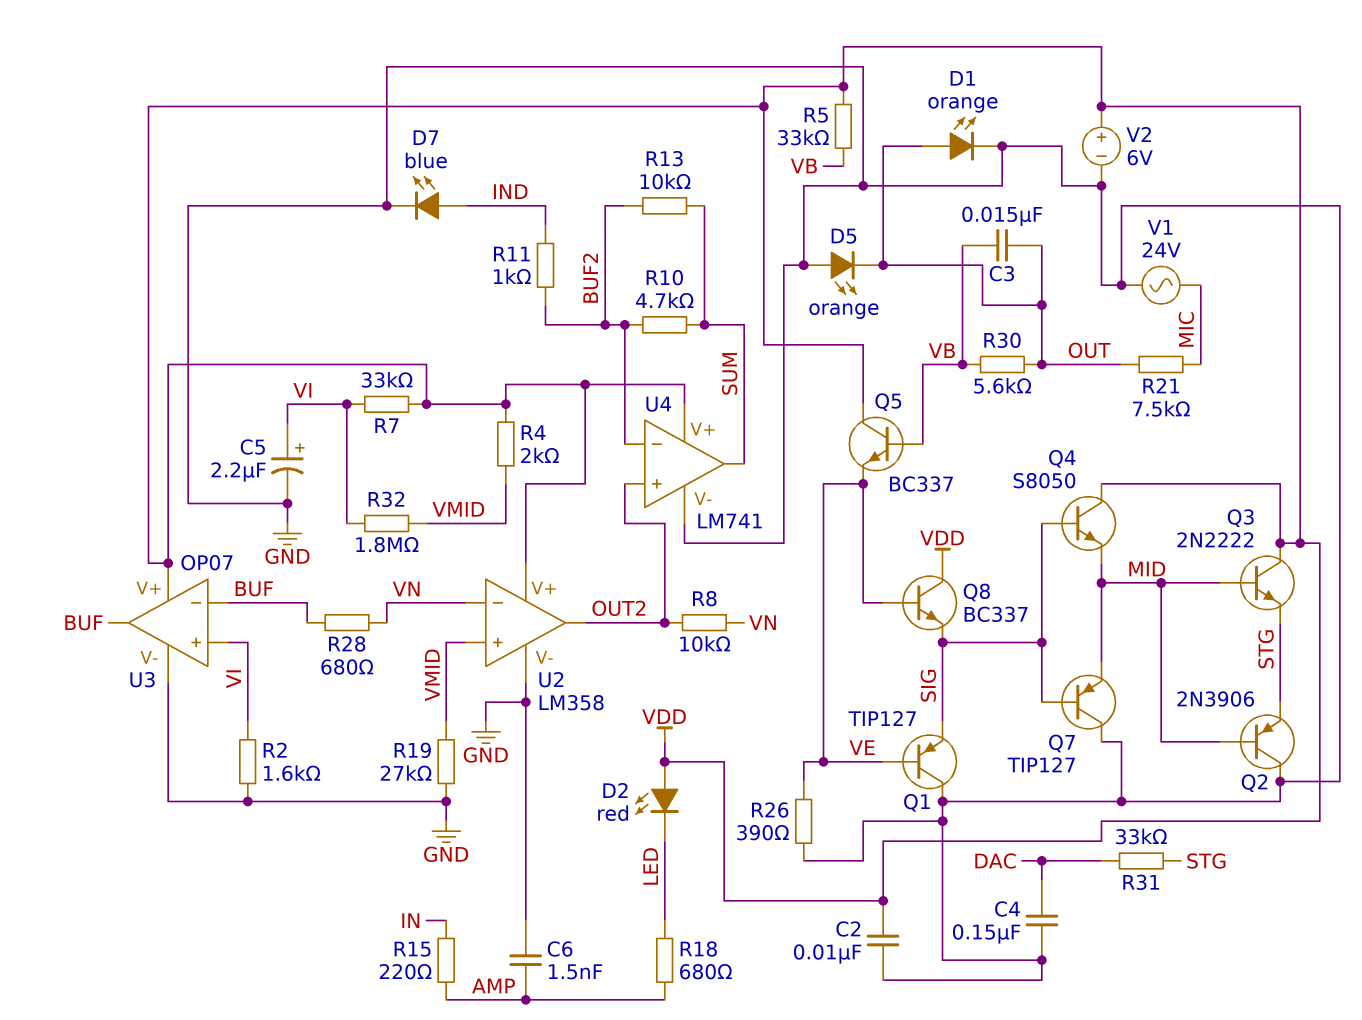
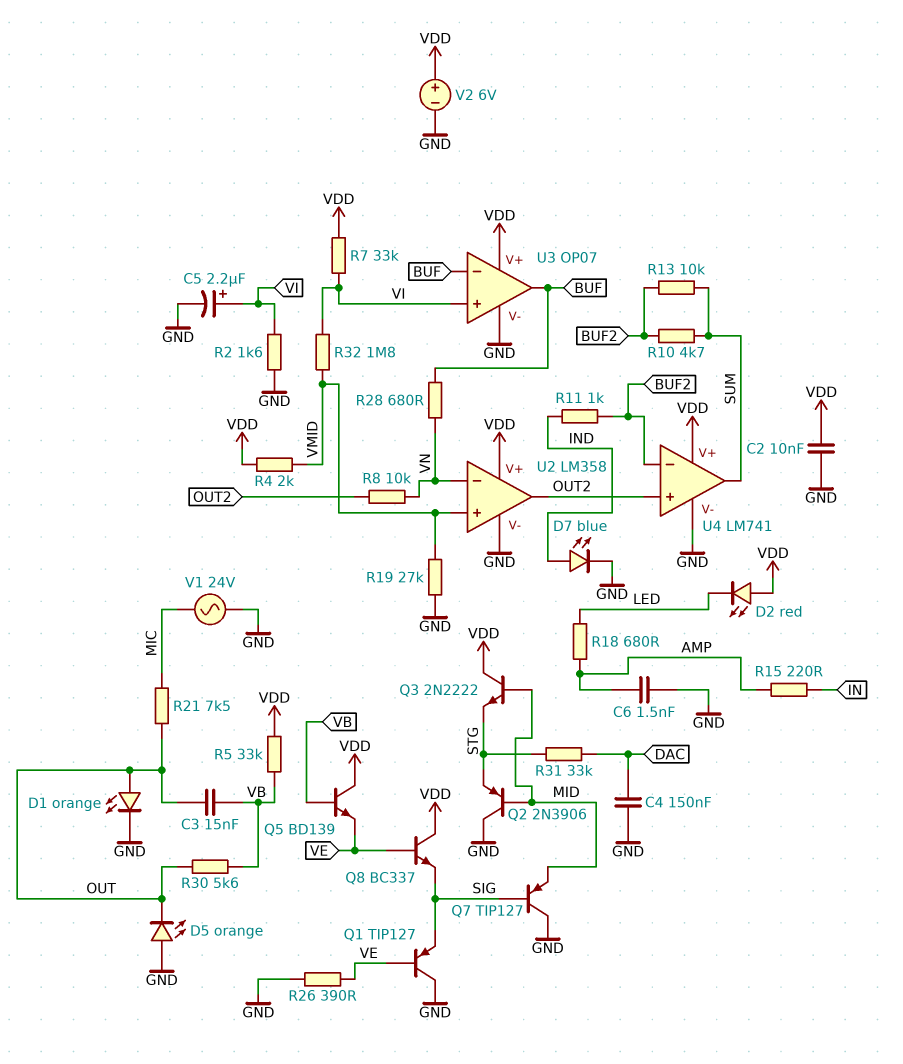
Q4: NPN S8050 (B SIG, C VDD, E MID) -> none
Q5: NPN BC337 (B VB, C VDD, E VE) -> NPN BD139 (B VB, C VDD, E VE)

